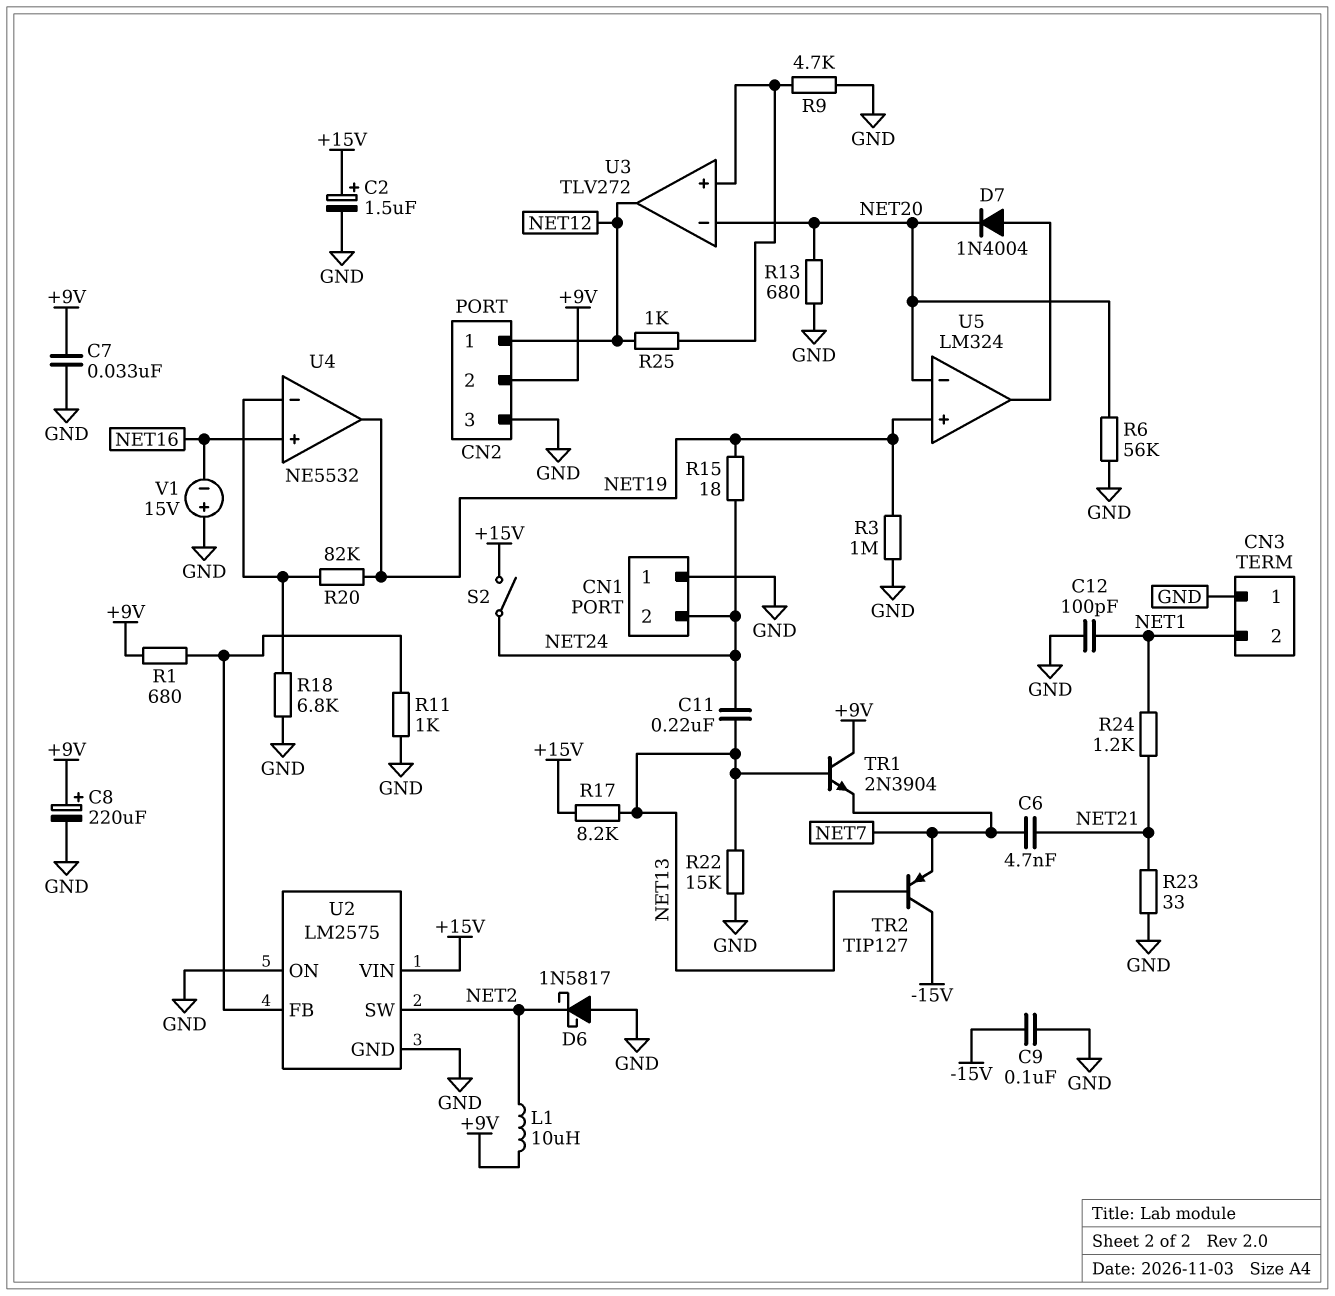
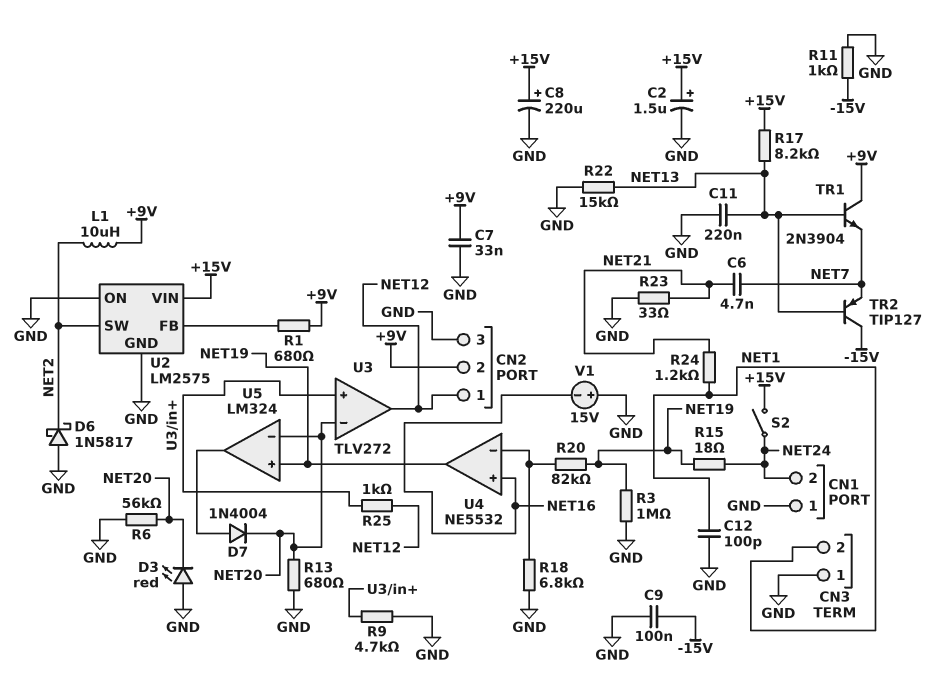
C8: 220uF (plus +9V, minus GND) -> 220uF (plus +15V, minus GND)
C11: 220nF (NET13, NET24) -> 220nF (GND, NET13)
D3: none -> LED red (A GND, K NET20)
R11: 1k (GND, U2/FB) -> 1k (-15V, GND)

